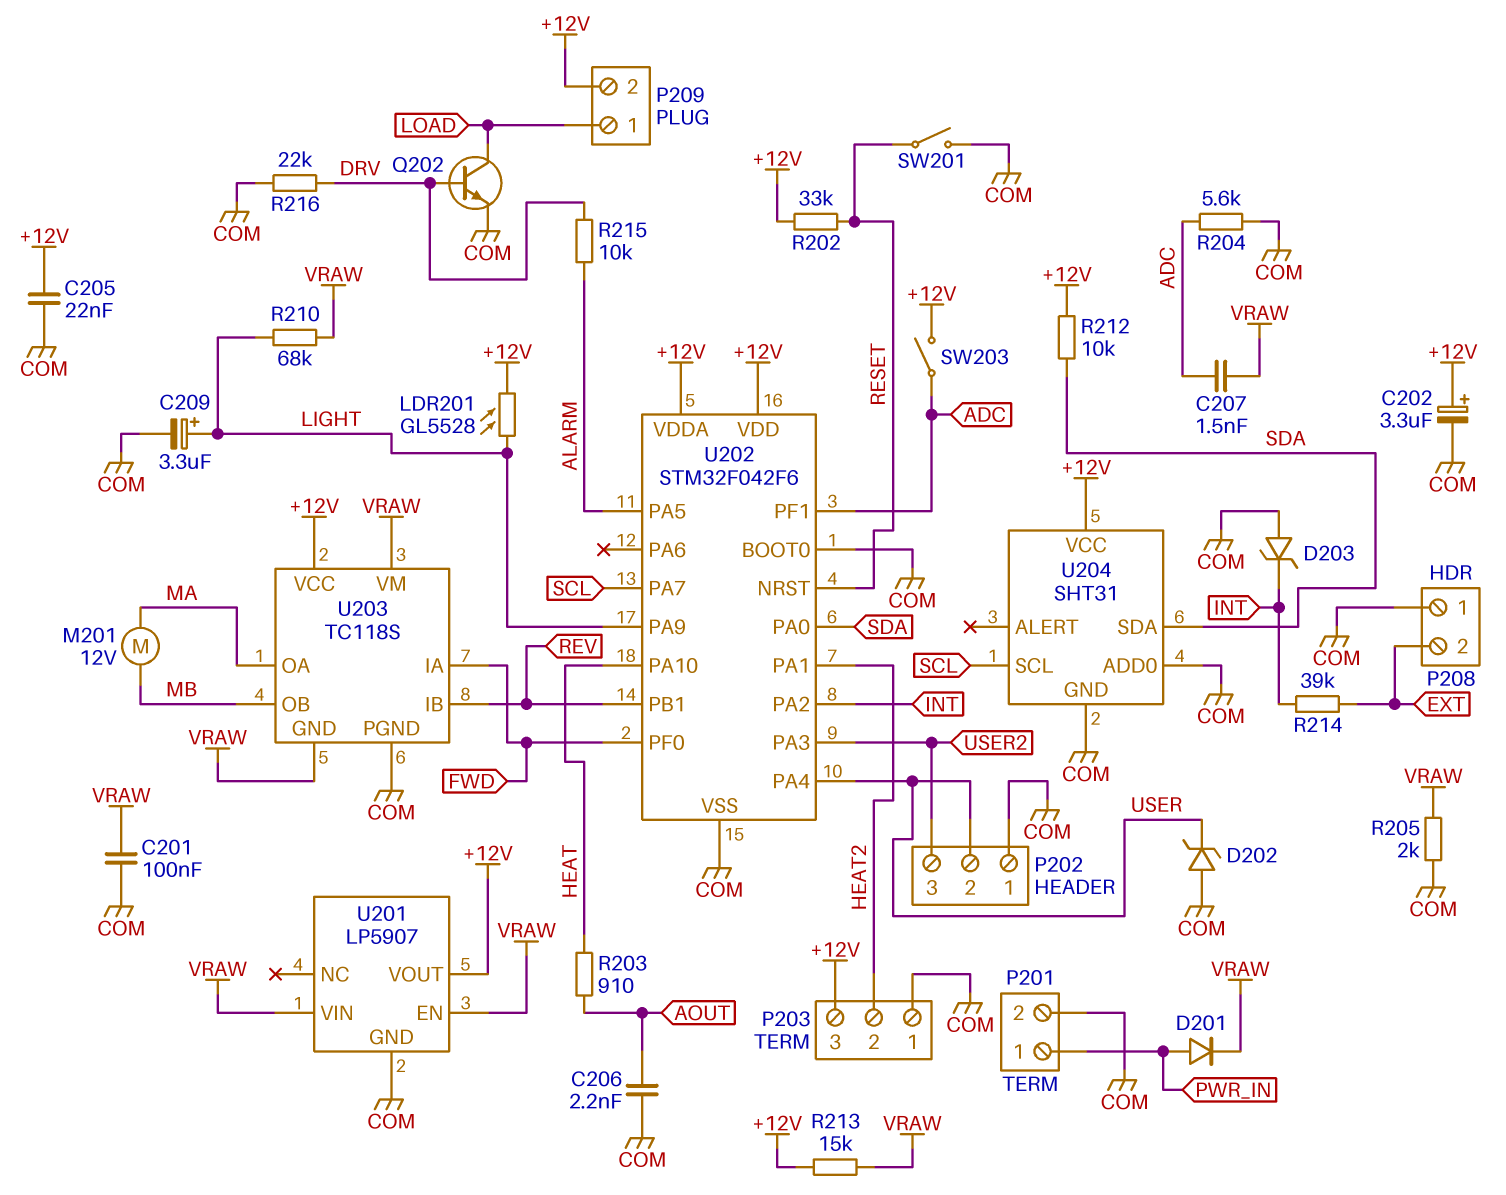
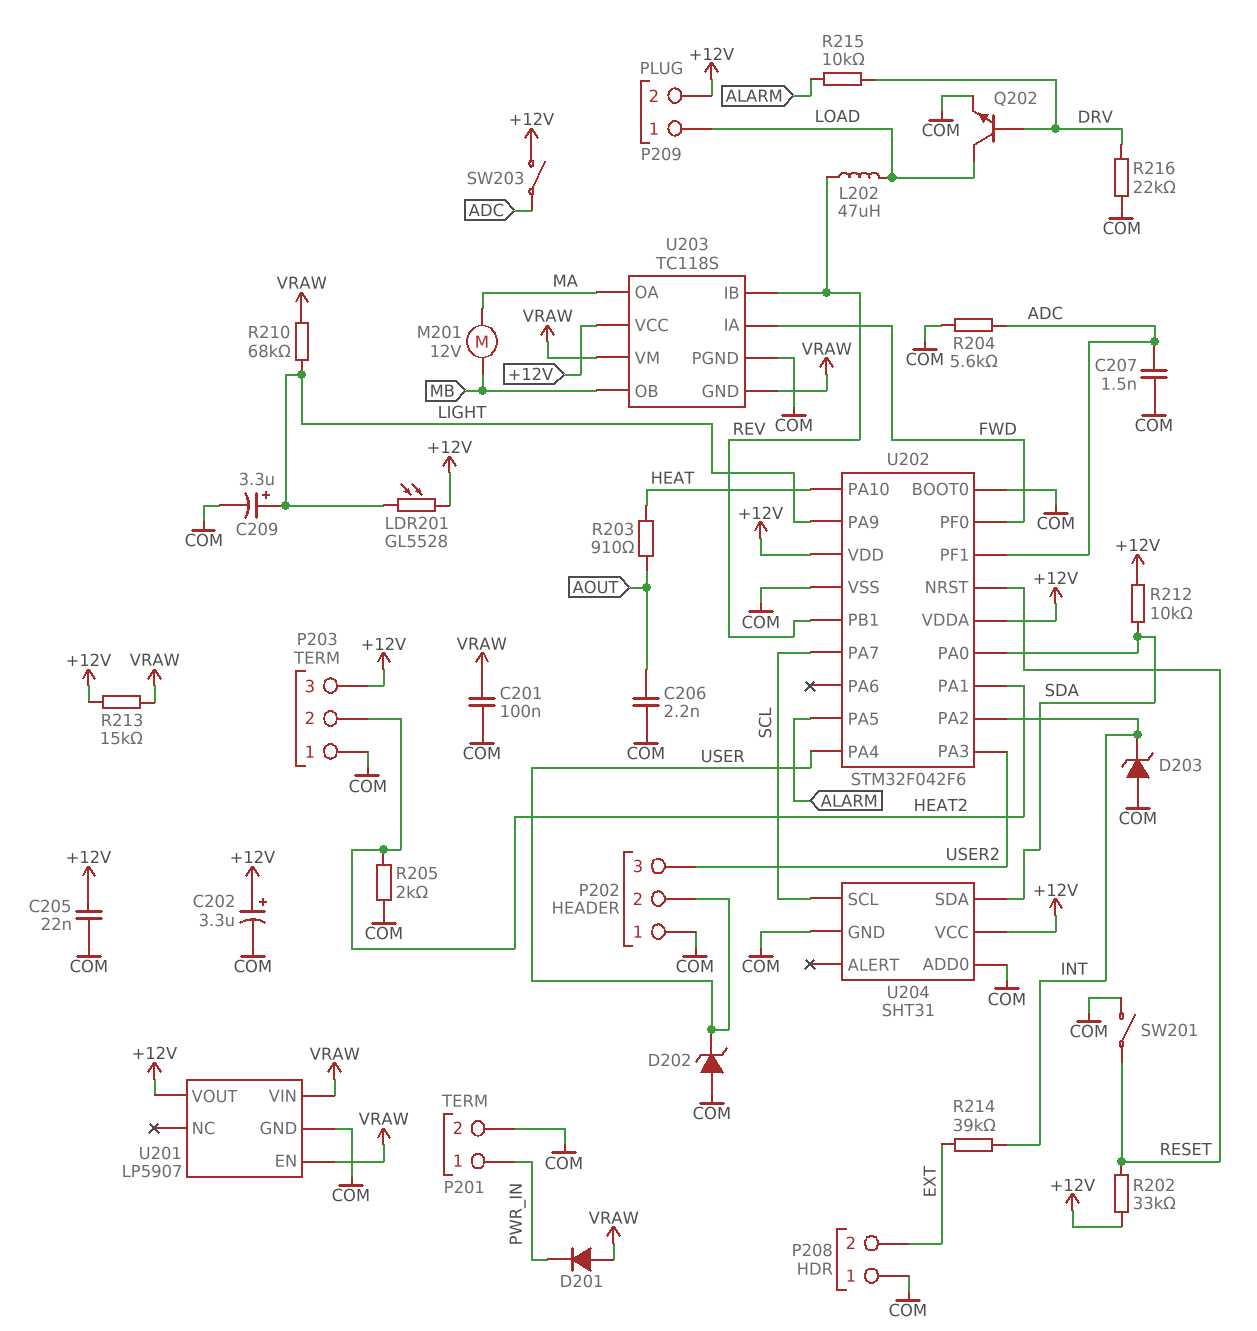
C207: 1.5nF (ADC, VRAW) -> 1.5nF (ADC, COM)
D201: diode (A PWR_IN, K VRAW) -> diode (A VRAW, K PWR_IN)
L202: none -> 47uH (LOAD, REV)
R205: 2k (COM, VRAW) -> 2k (COM, HEAT2)

